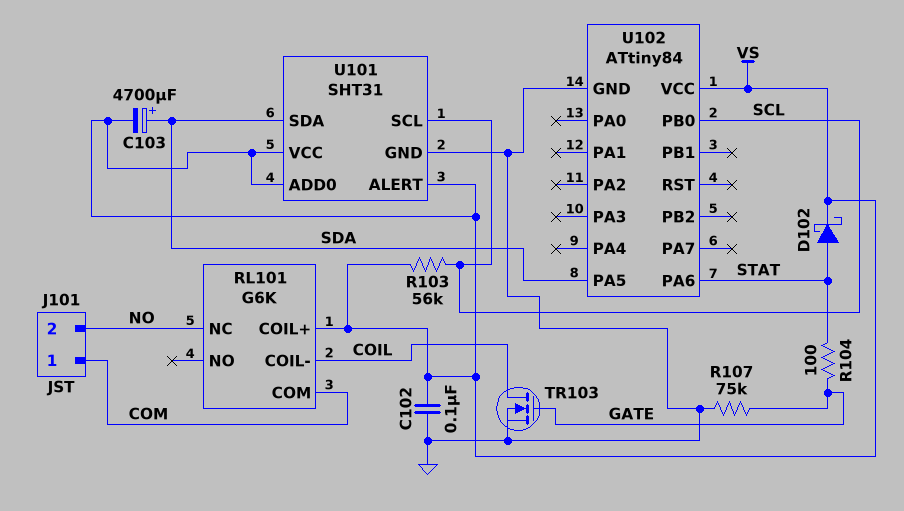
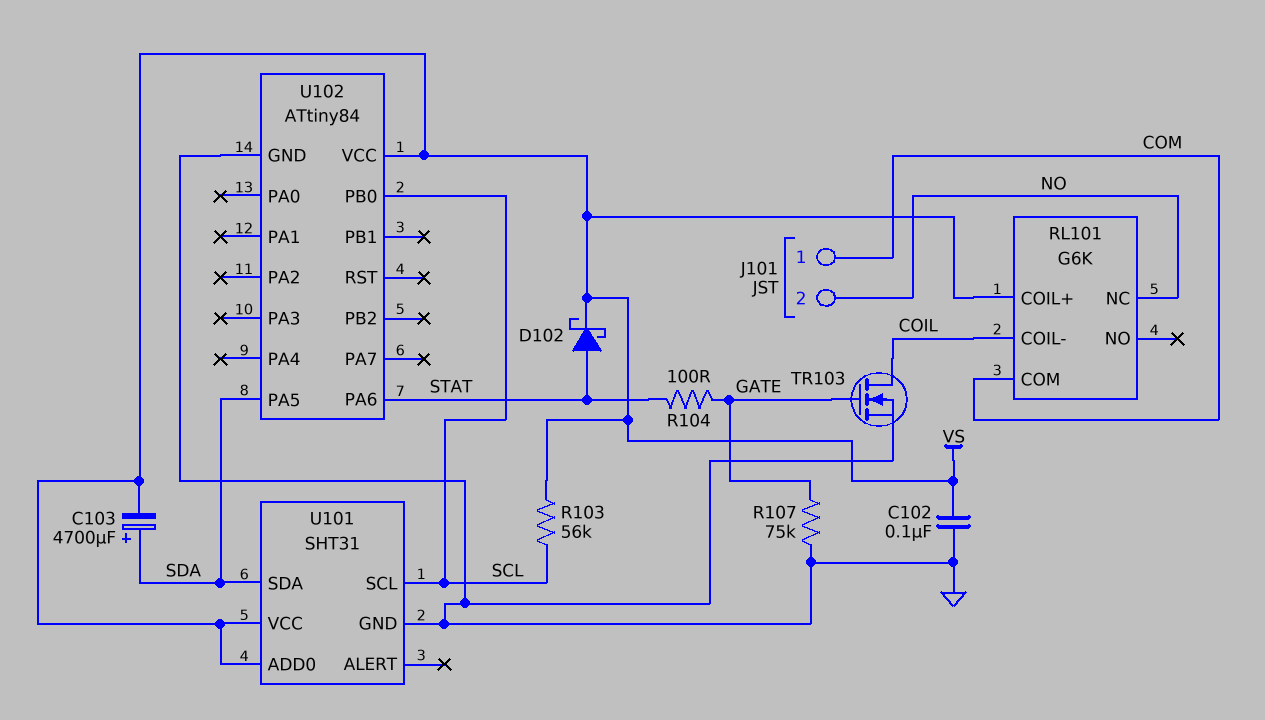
U101 pin ALERT: VS -> none

